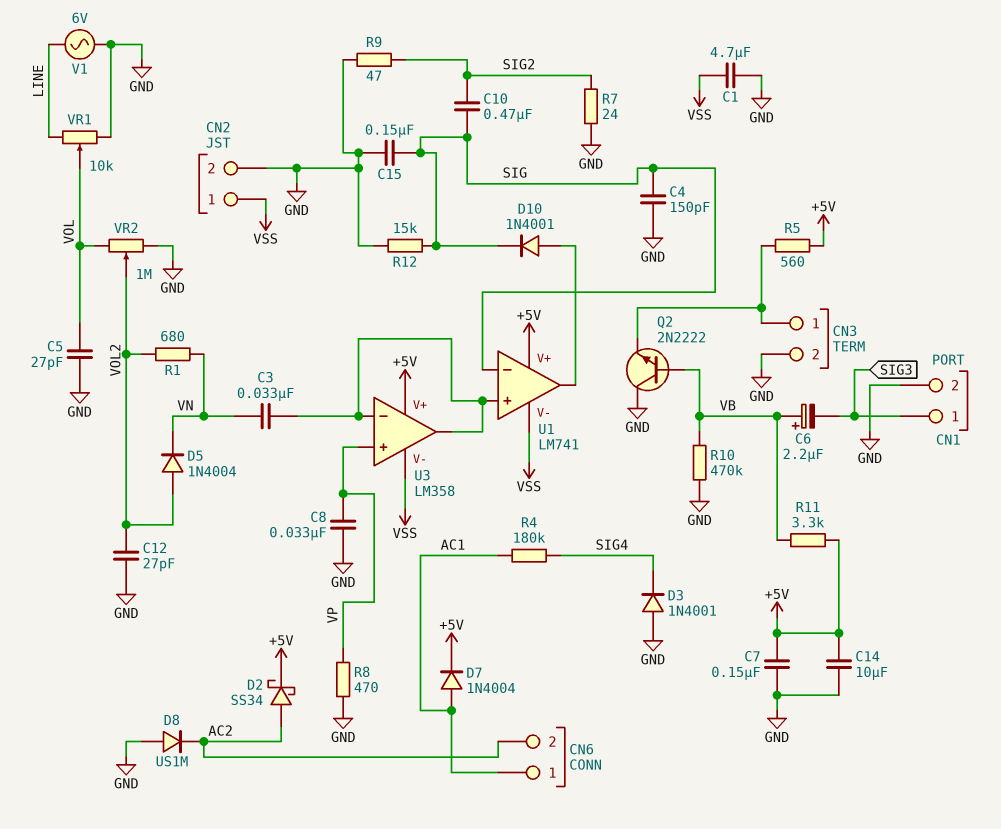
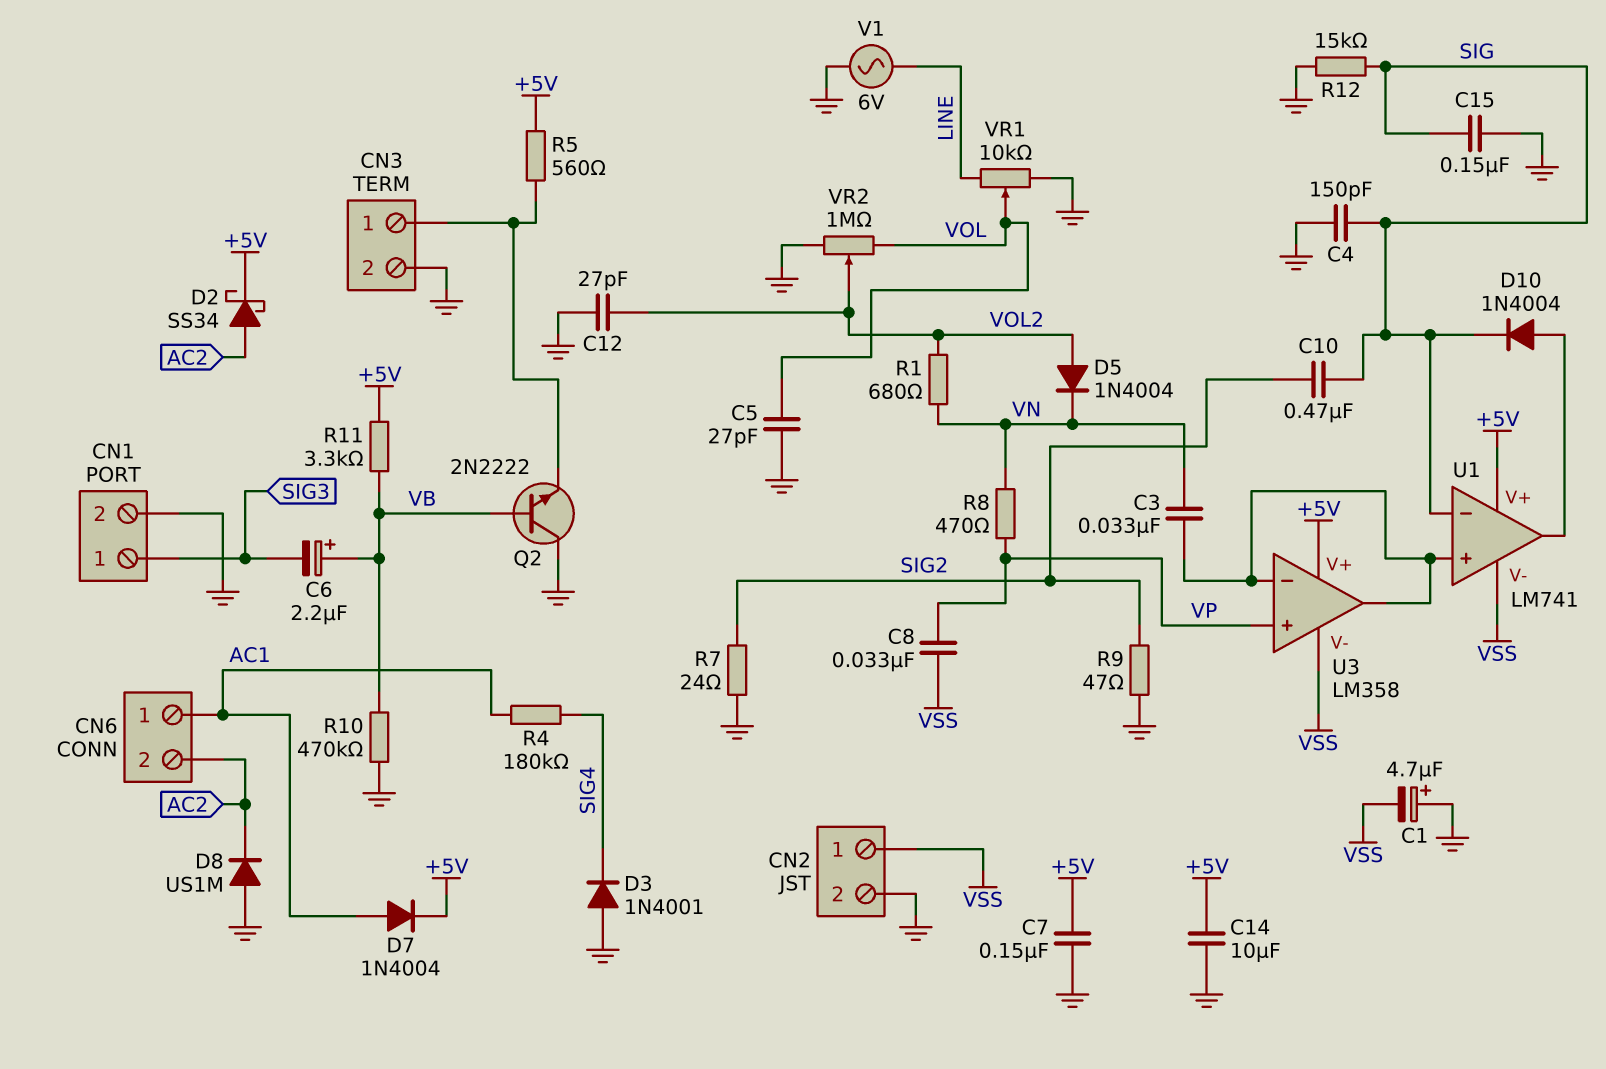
C1: 4.7uF (GND, VSS) -> 4.7uF (plus GND, minus VSS)
C8: 33nF (GND, VP) -> 33nF (VP, VSS)
D10: diode 1N4001 (A U1/out, K SIG) -> diode 1N4004 (A U1/out, K SIG)
R8: 470 (GND, VP) -> 470 (VN, VP)

